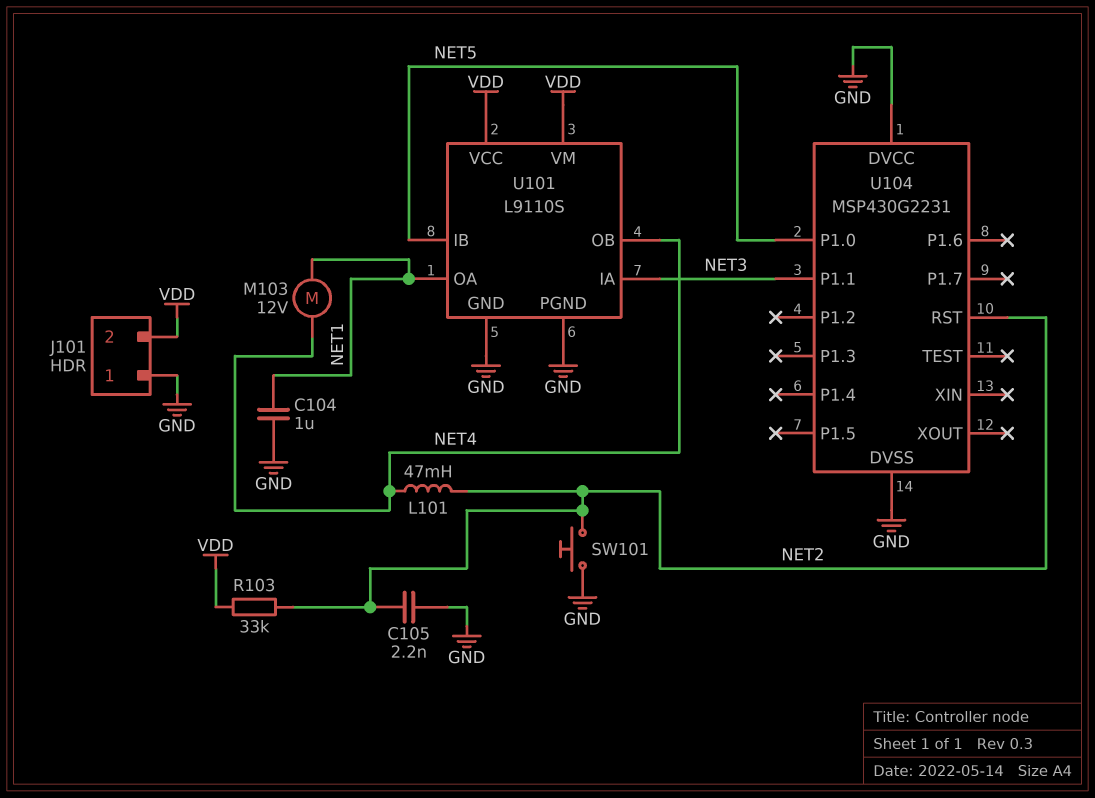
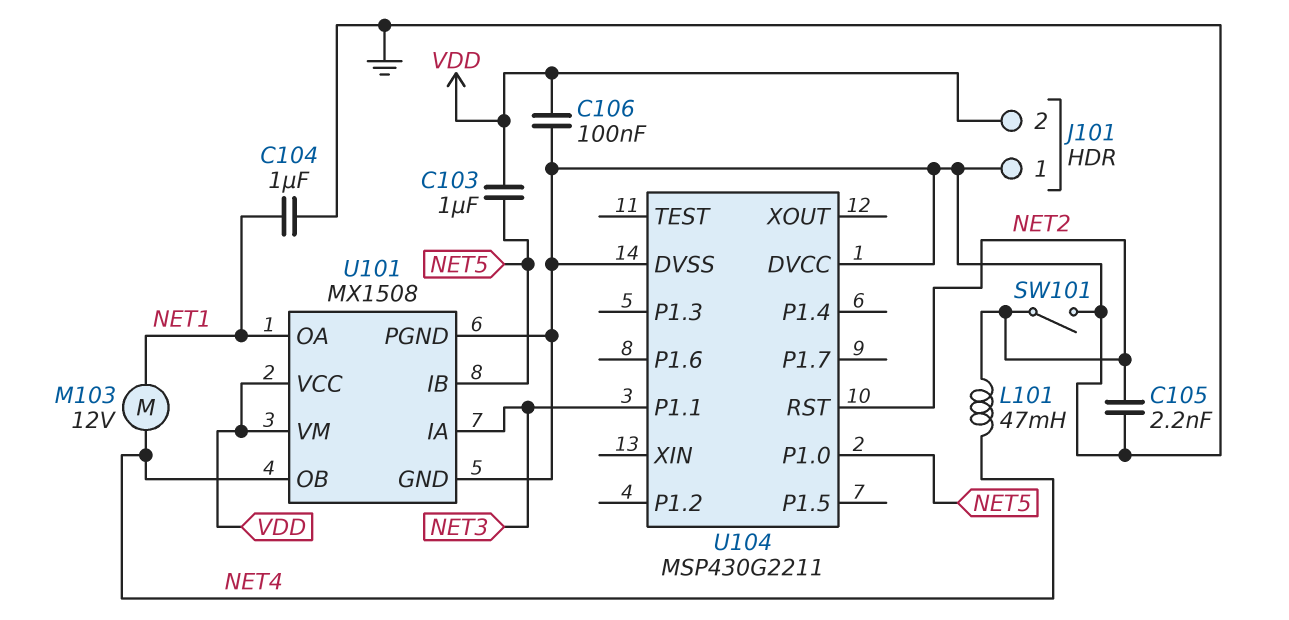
C103: none -> 1uF (NET5, VDD)
C106: none -> 100nF (GND, VDD)
R103: 33k (NET2, VDD) -> none
SW101: button (GND, NET2) -> switch (GND, NET2)
U101: L9110S -> MX1508
U104: MSP430G2231 -> MSP430G2211

